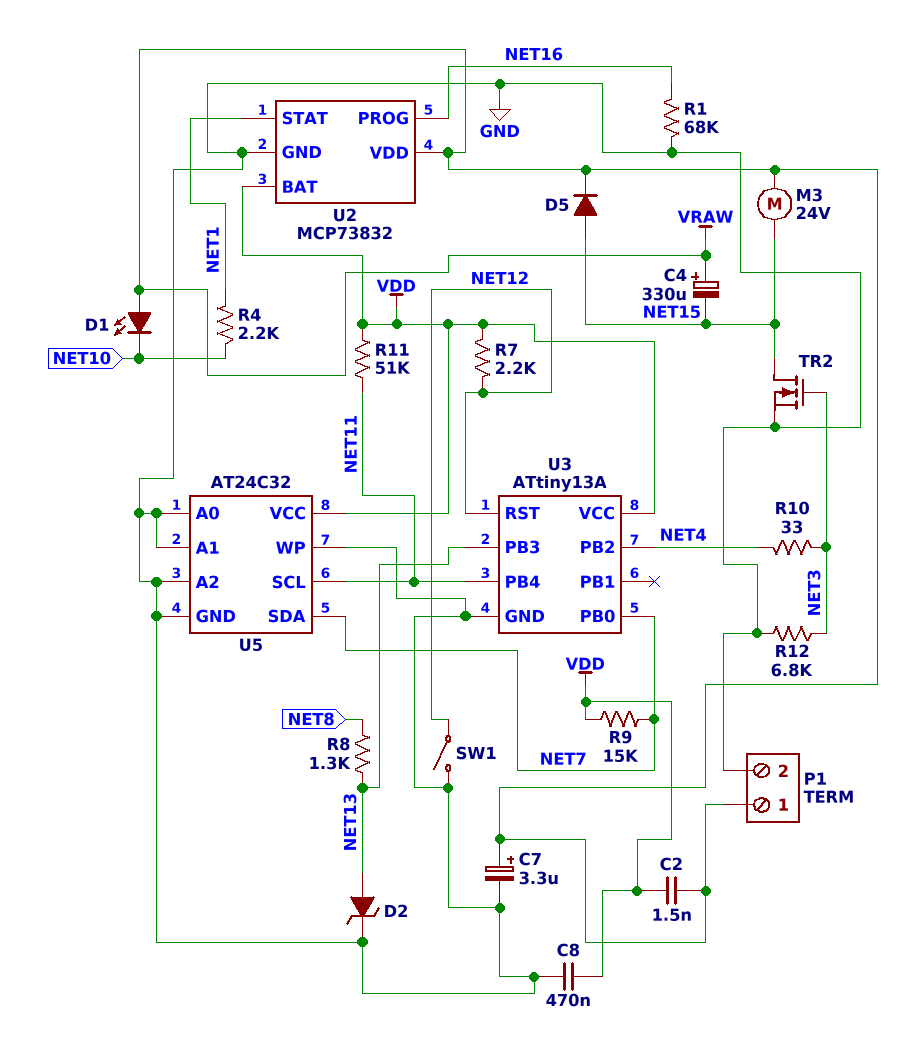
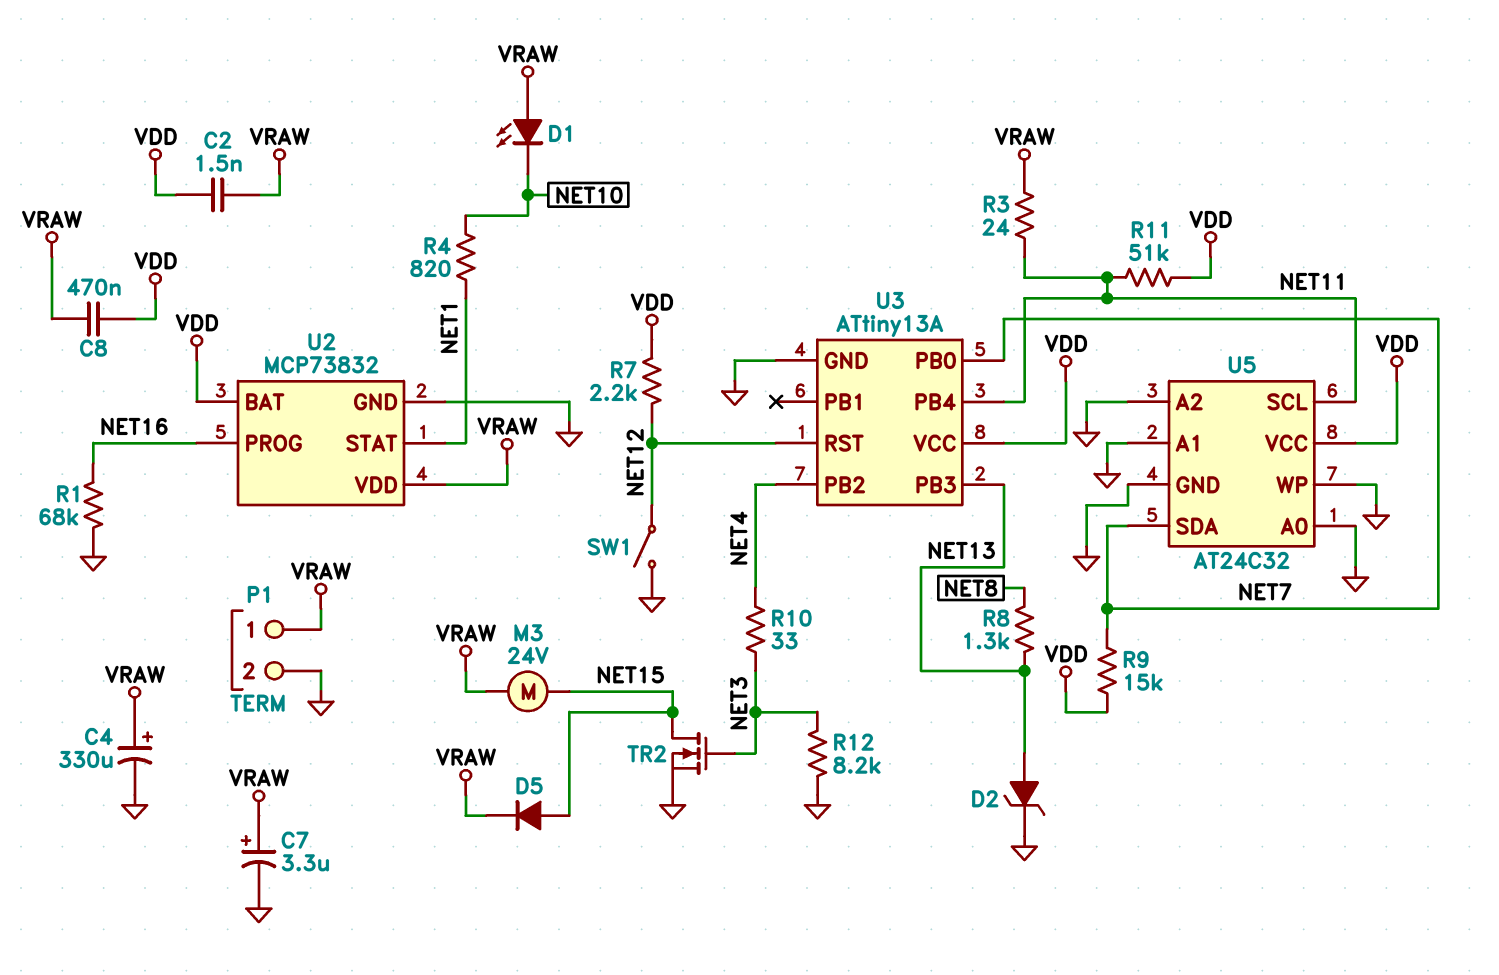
C4: 330uF (plus VRAW, minus NET15) -> 330uF (plus VRAW, minus GND)
C8: 470nF (GND, VDD) -> 470nF (VDD, VRAW)
R3: none -> 24 (NET11, VRAW)
R4: 2.2k (NET1, NET10) -> 820 (NET1, NET10)
R12: 6.8k (GND, NET3) -> 8.2k (GND, NET3)

